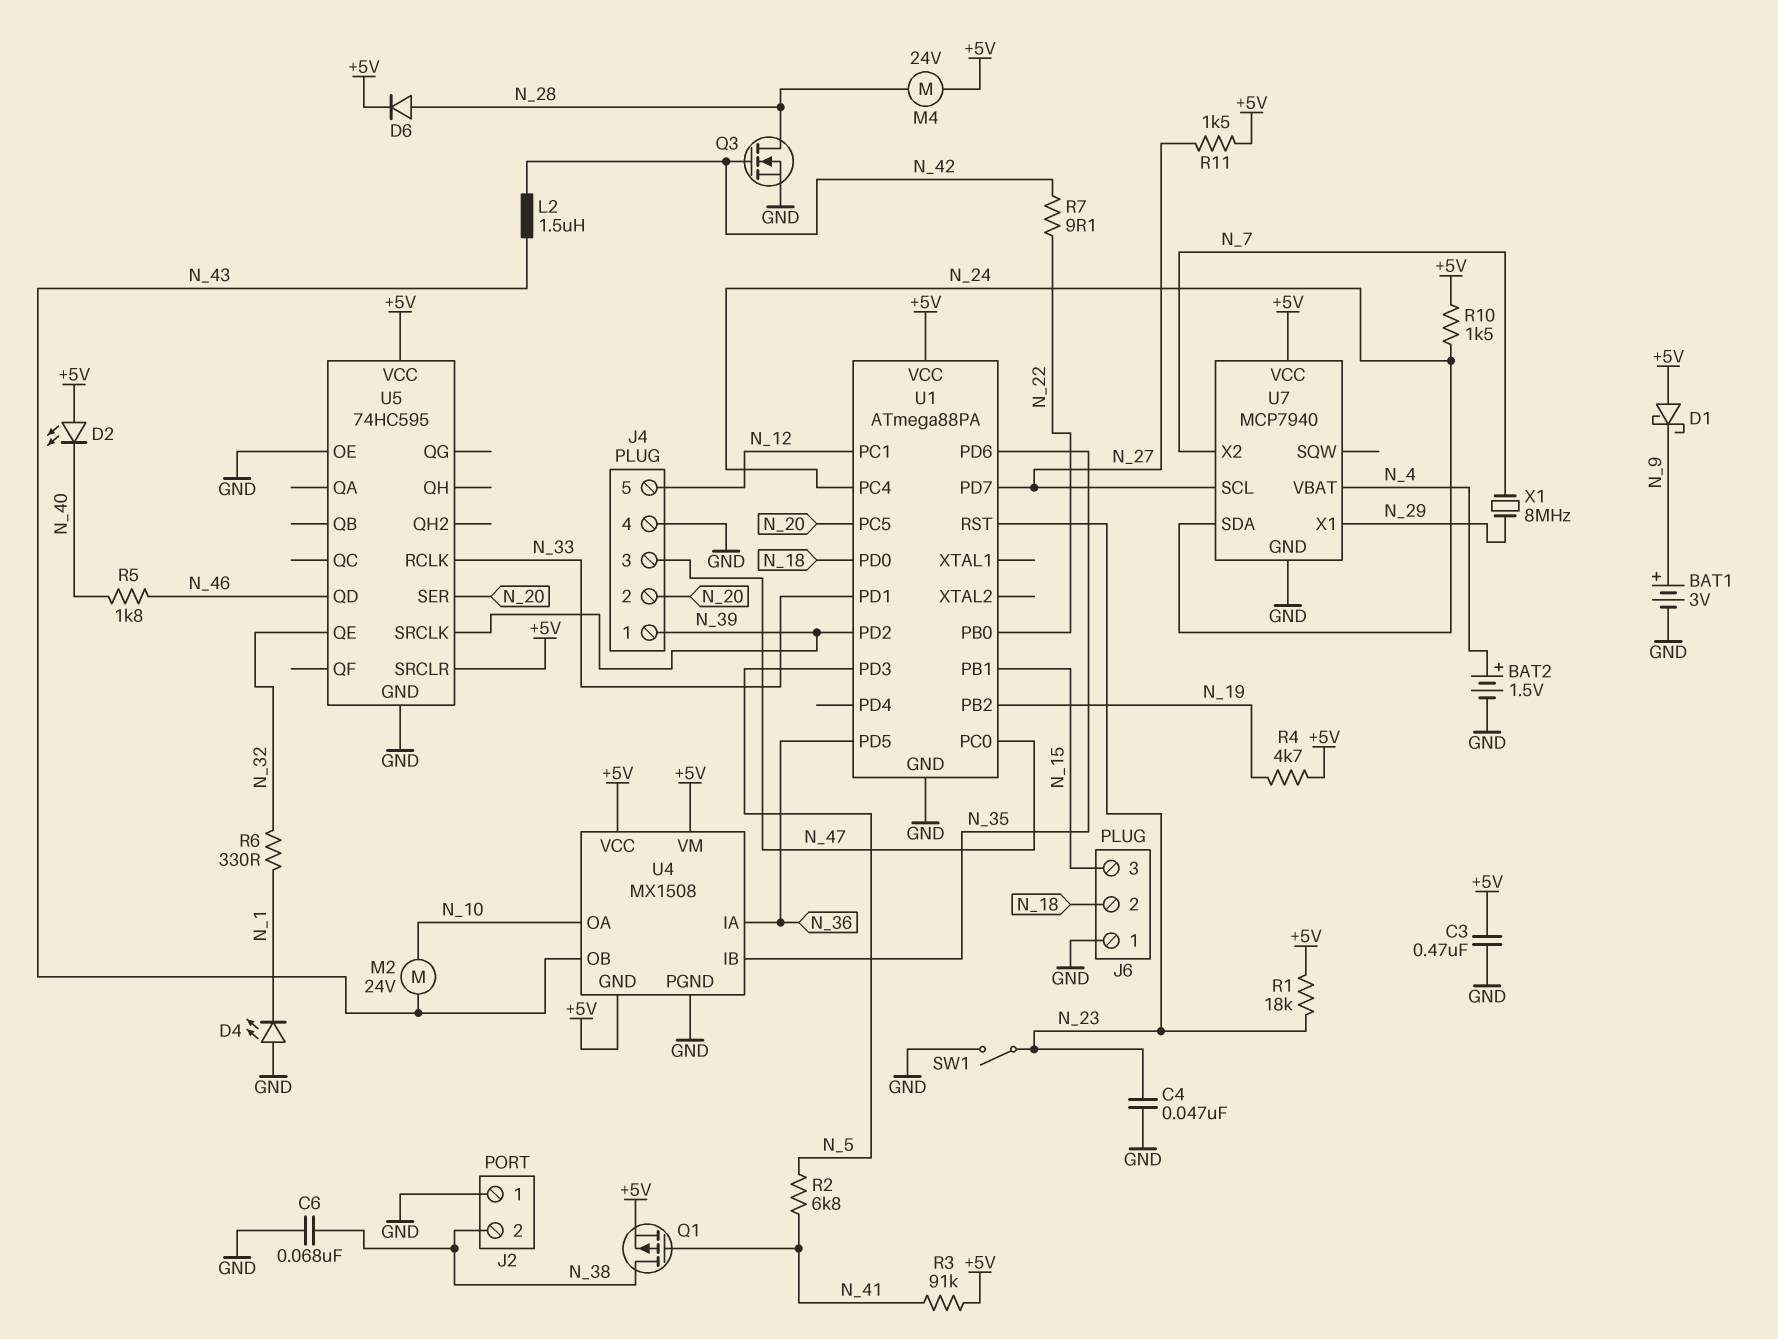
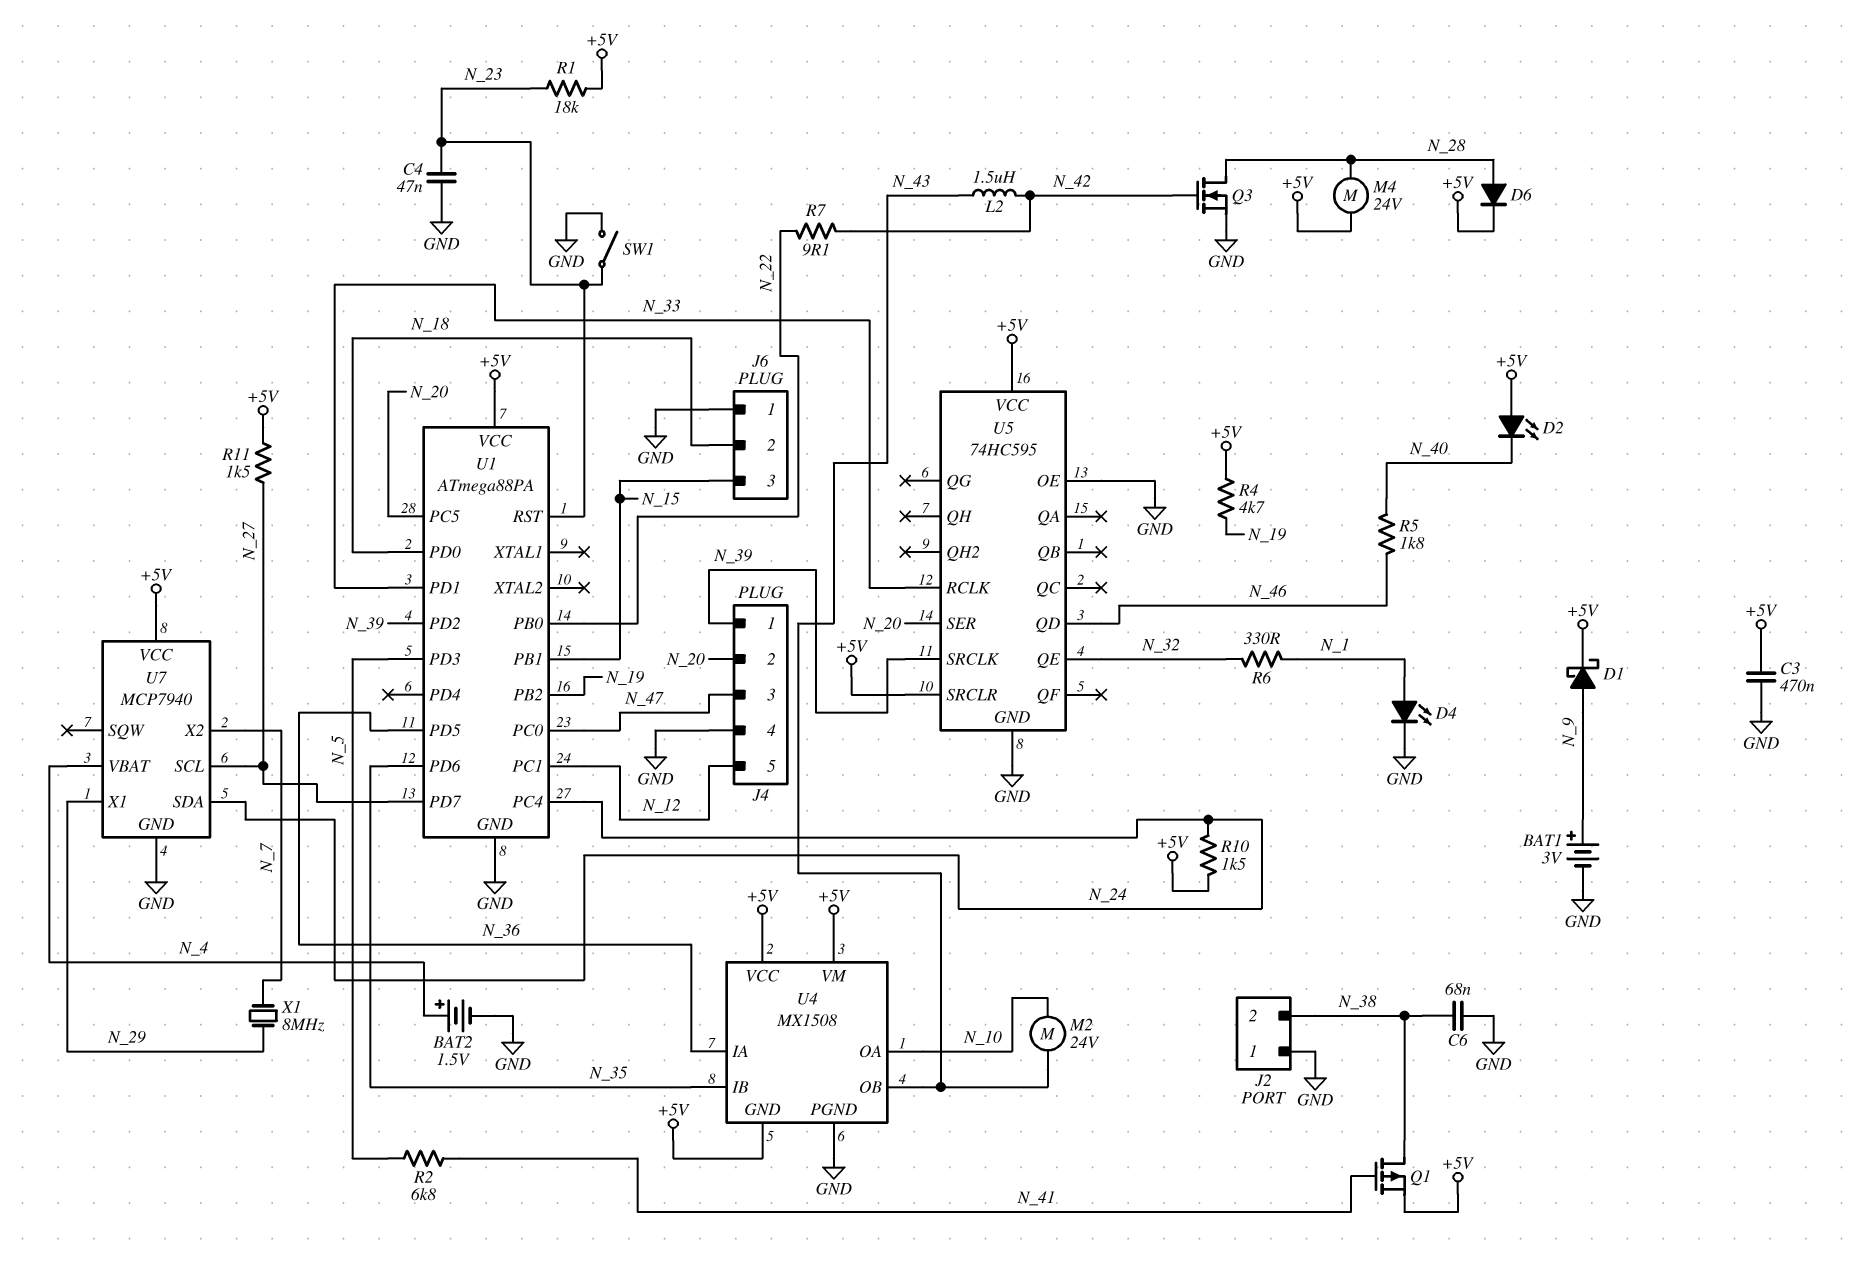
D1: schottky (A +5V, K N_9) -> schottky (A N_9, K +5V)
D4: LED (A GND, K N_1) -> LED (A N_1, K GND)
R3: 91k (+5V, N_41) -> none

